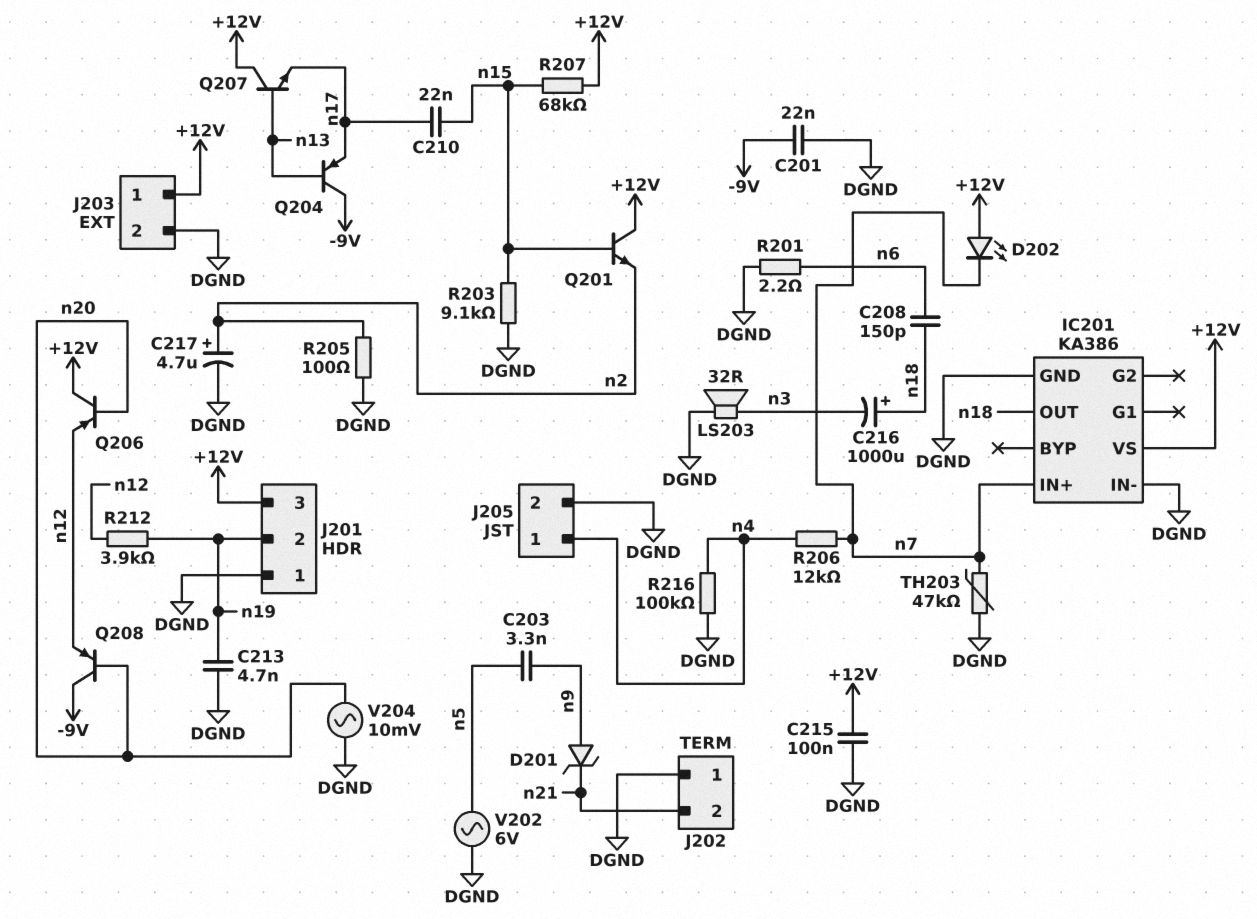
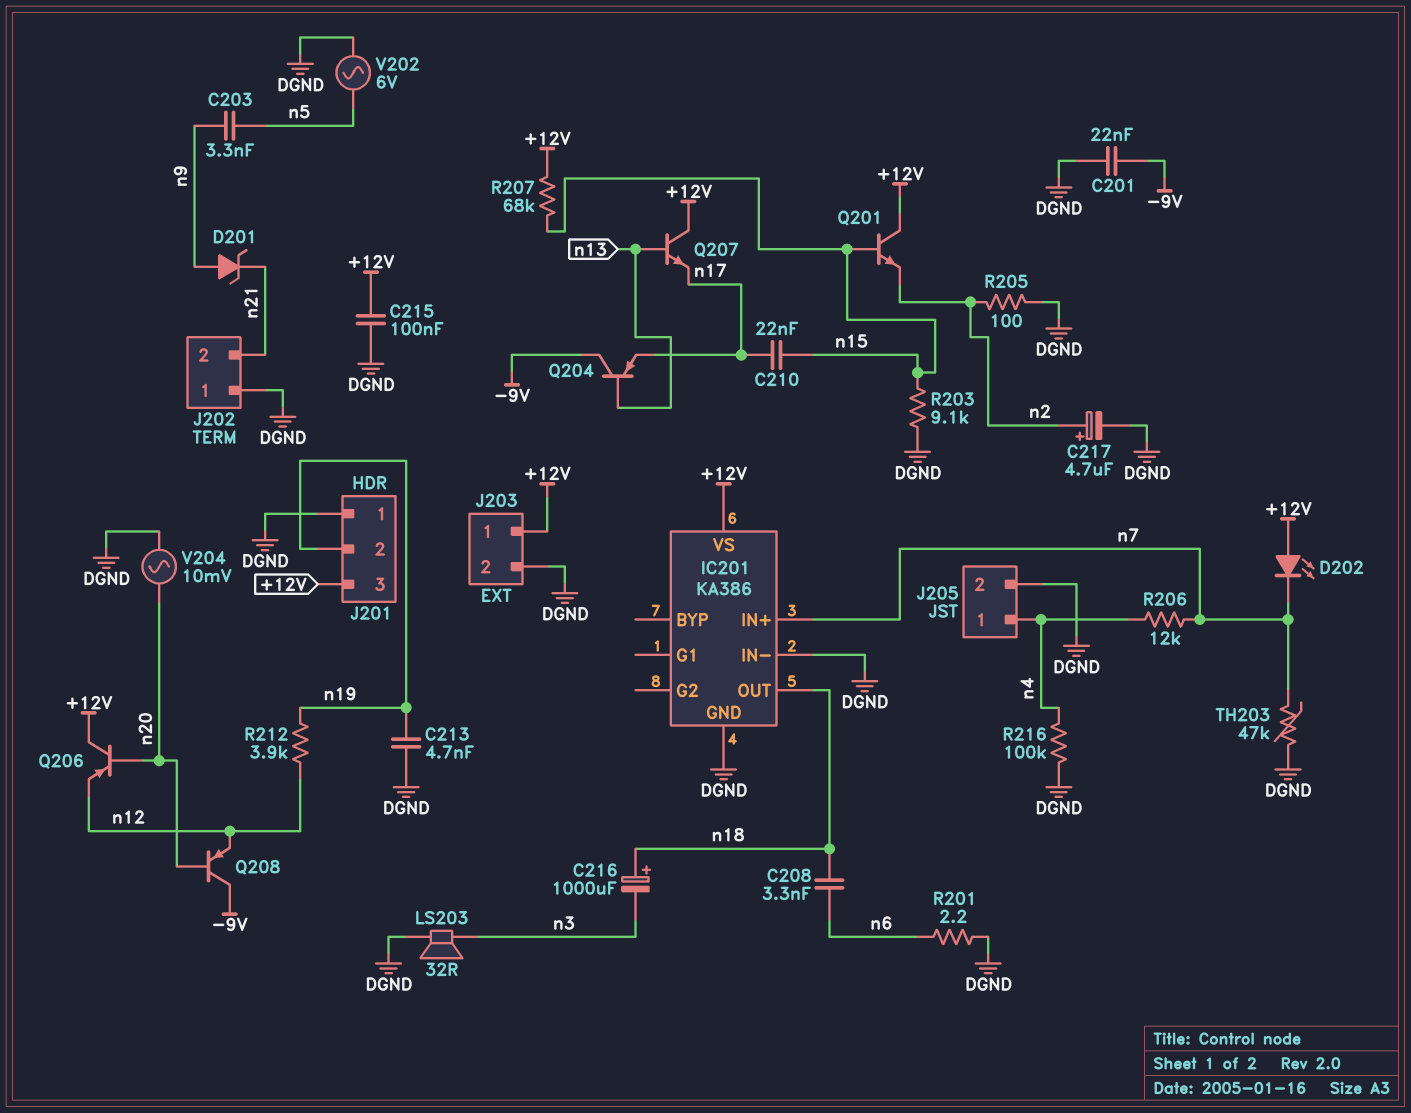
C208: 150pF (n6, n18) -> 3.3nF (n6, n18)

